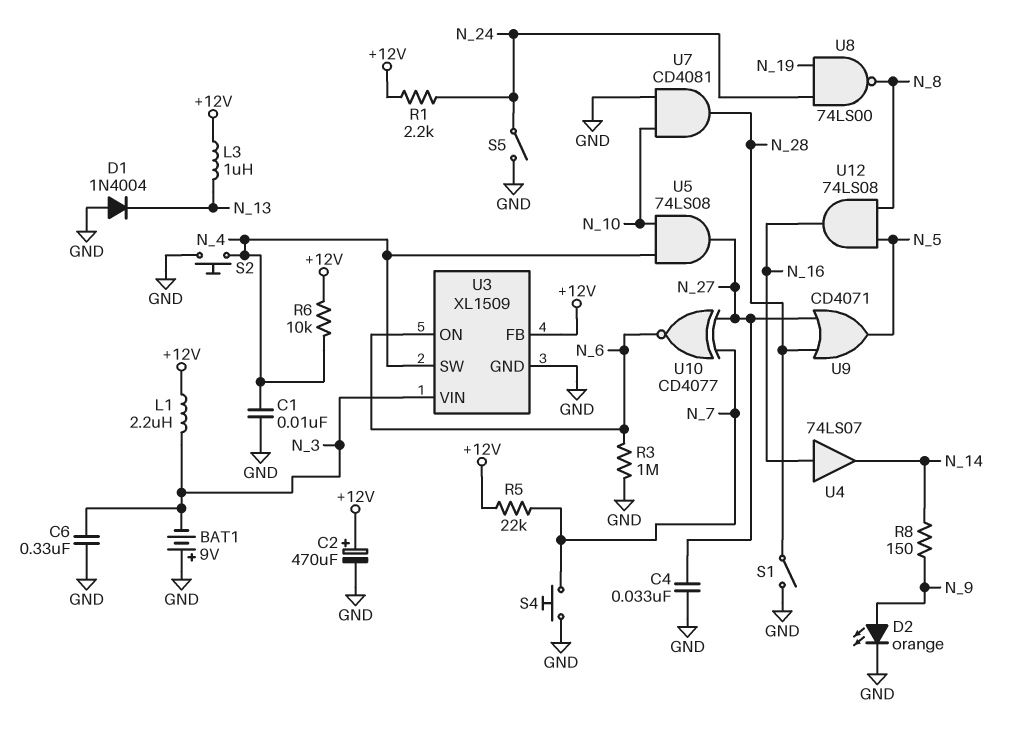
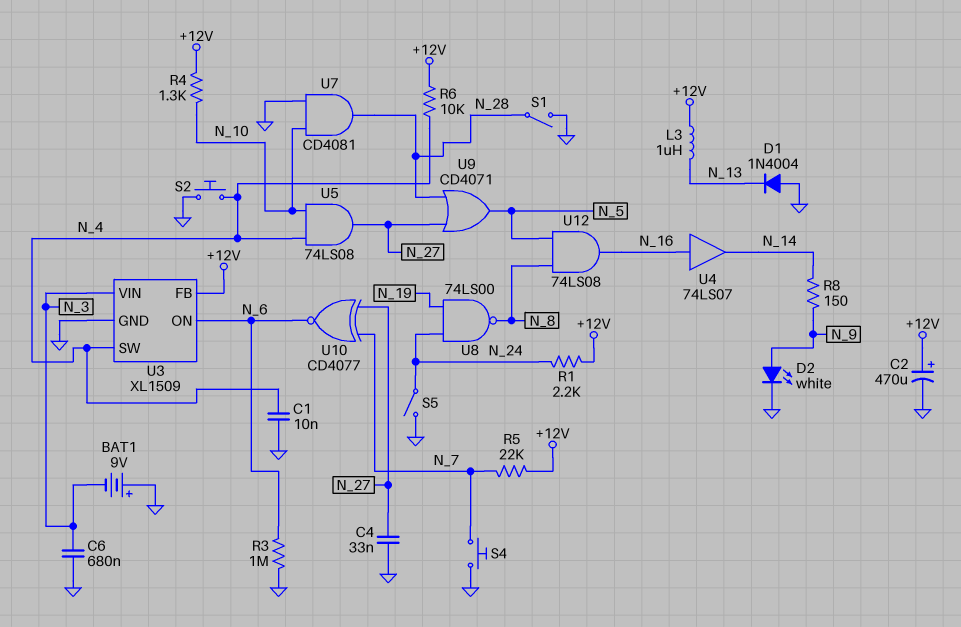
C6: 330nF (GND, N_3) -> 680nF (GND, N_3)
D2: LED orange (A N_9, K GND) -> LED white (A N_9, K GND)
L1: 2.2uH (+12V, N_3) -> none
R4: none -> 1.3k (+12V, N_10)

